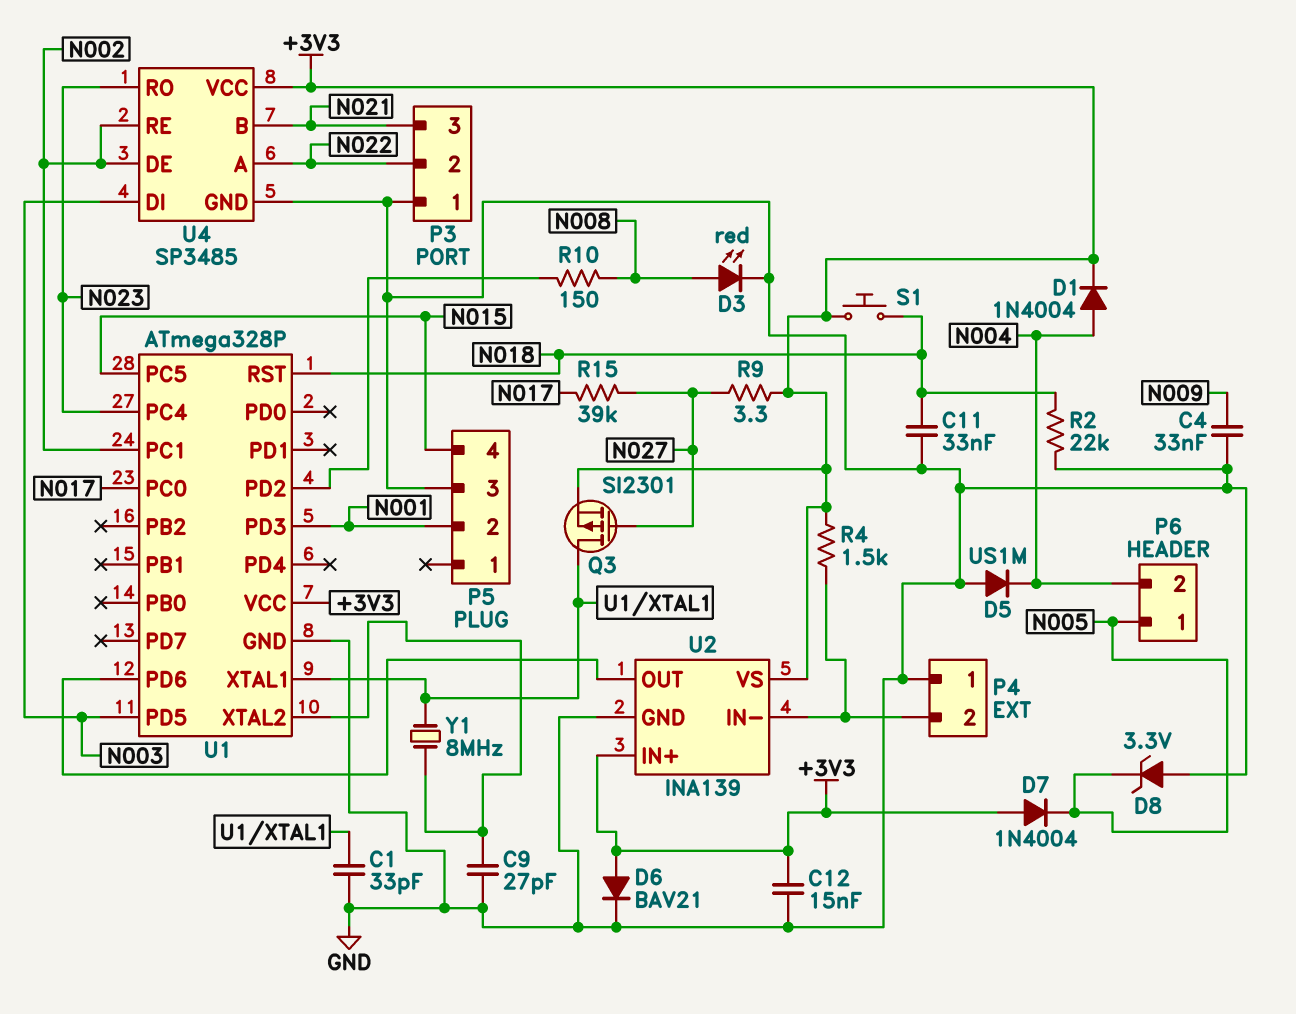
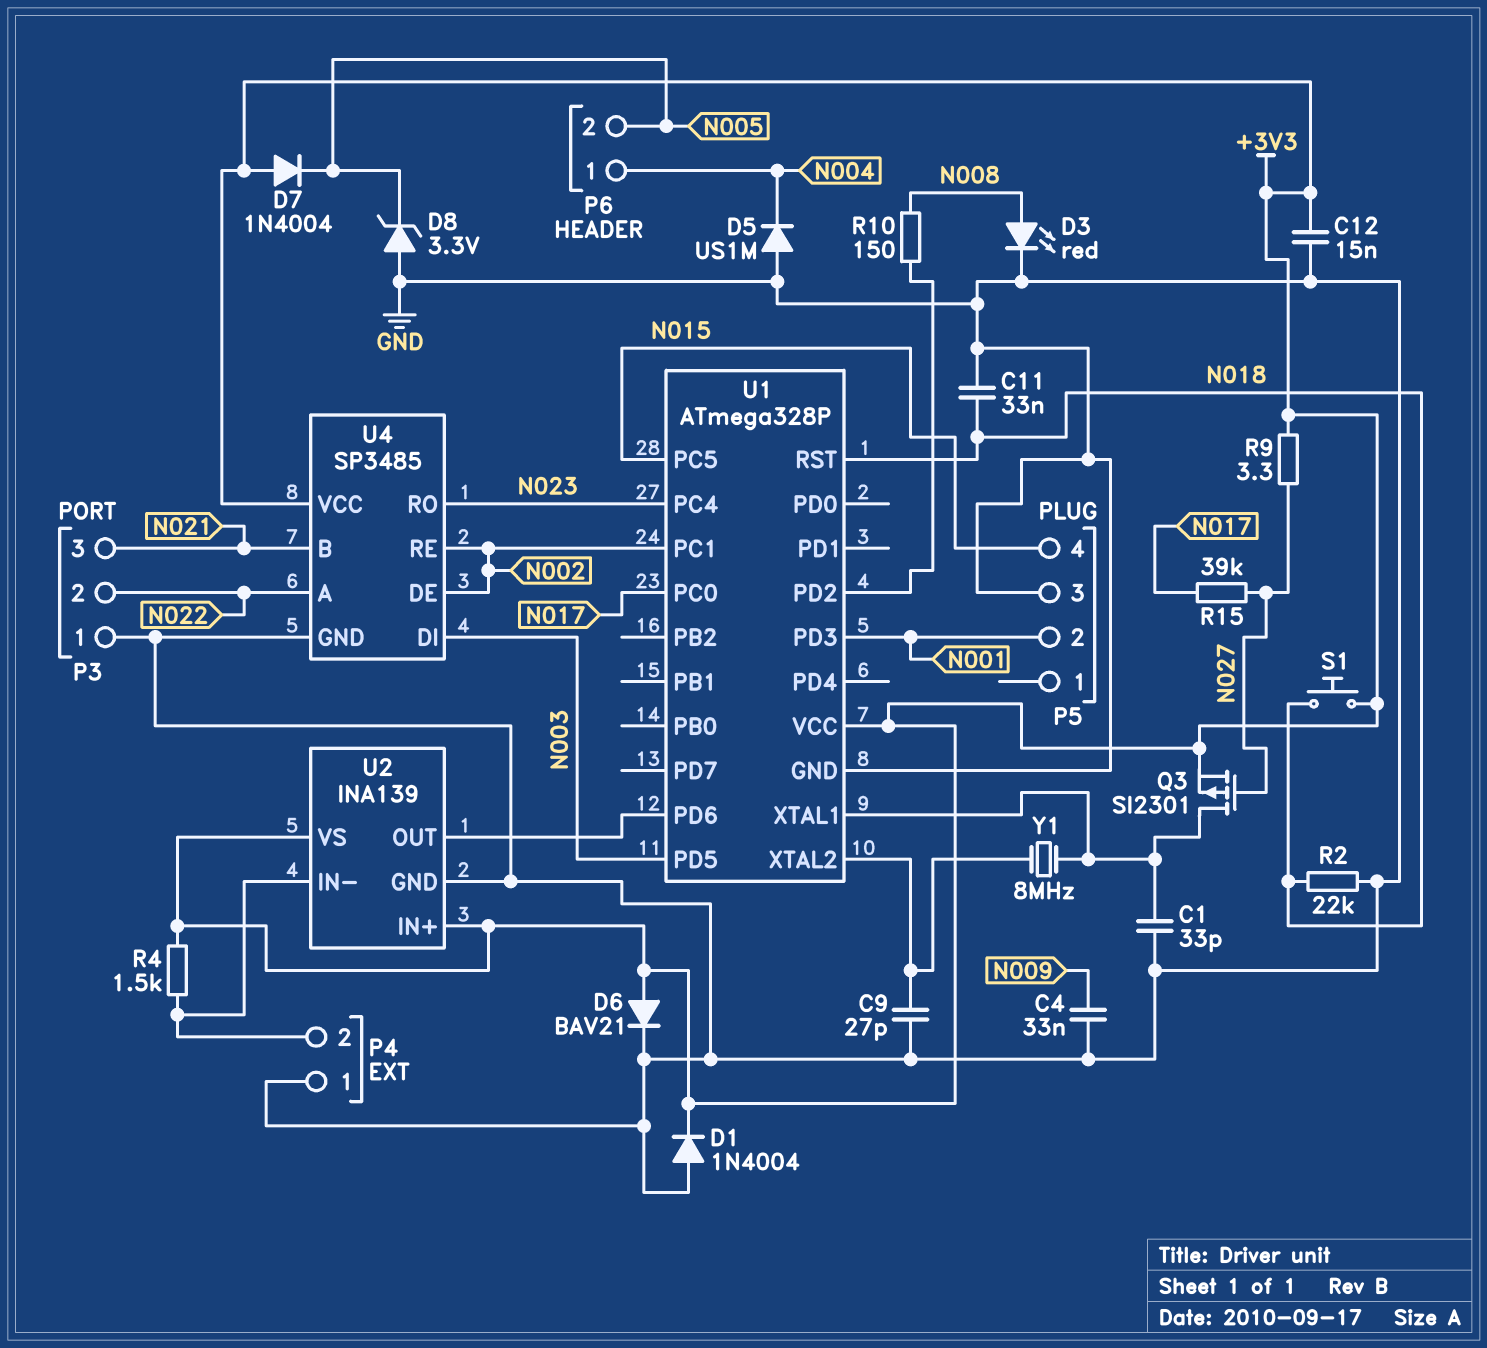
D1: diode 1N4004 (A N004, K +3V3) -> diode 1N4004 (A GND, K +3V3)
P6 pin 1: N005 -> N004
P6 pin 2: N004 -> N005

